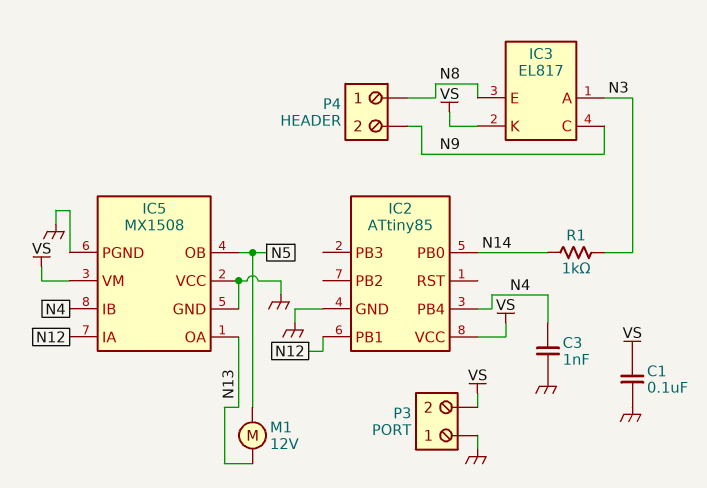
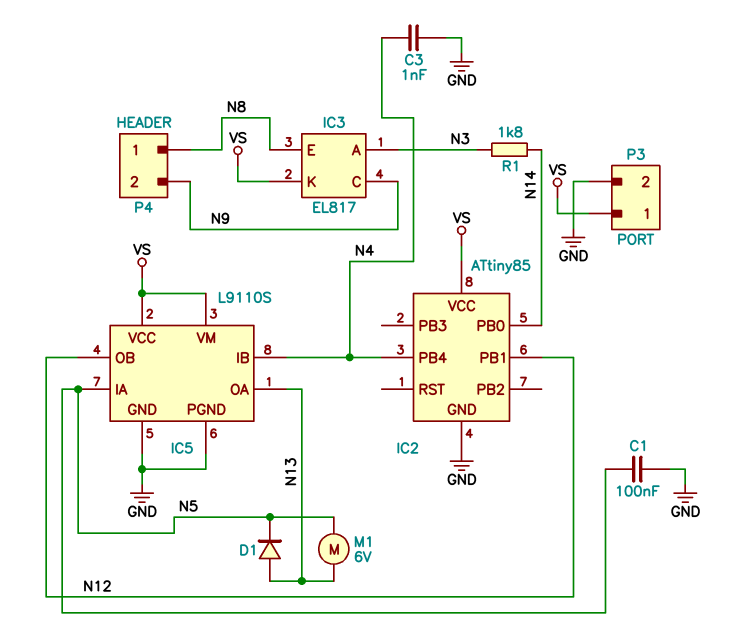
C1: 100nF (GND, VS) -> 100nF (GND, N5)
D1: none -> diode (A N13, K N5)
IC5: MX1508 -> L9110S
IC5 pin IA: N12 -> N5
IC5 pin OB: N5 -> N12
IC5 pin VCC: GND -> VS
M1: motor 12V (N5, N13) -> motor 6V (N5, N13)
P3 pin 1: GND -> VS
P3 pin 2: VS -> GND
R1: 1k (N3, N14) -> 1.8k (N3, N14)

